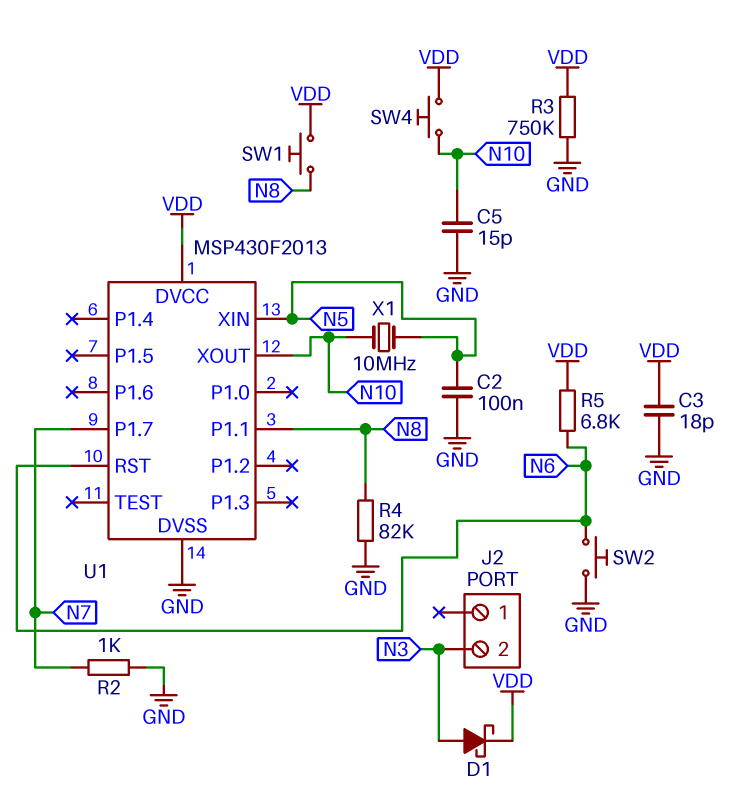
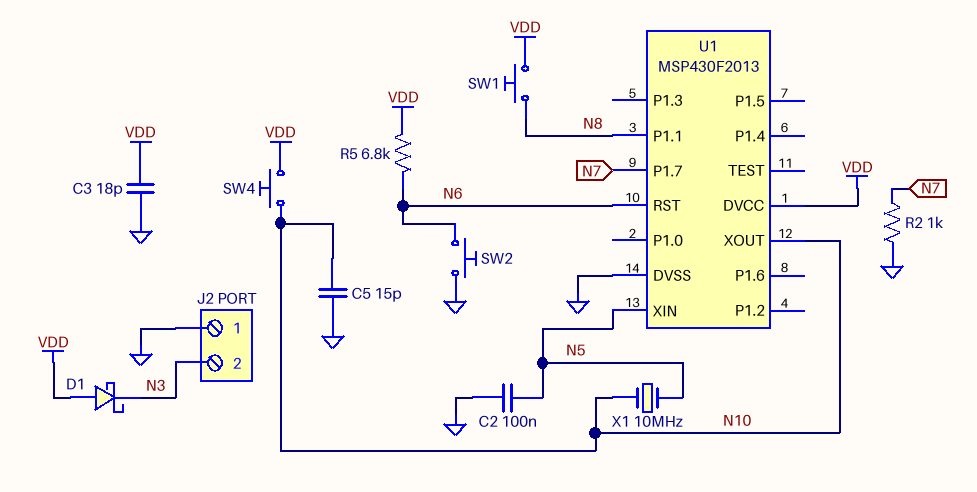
D1: schottky (A N3, K VDD) -> schottky (A VDD, K N3)
J2 pin 1: none -> GND
R3: 750k (GND, VDD) -> none
R4: 82k (GND, N8) -> none

